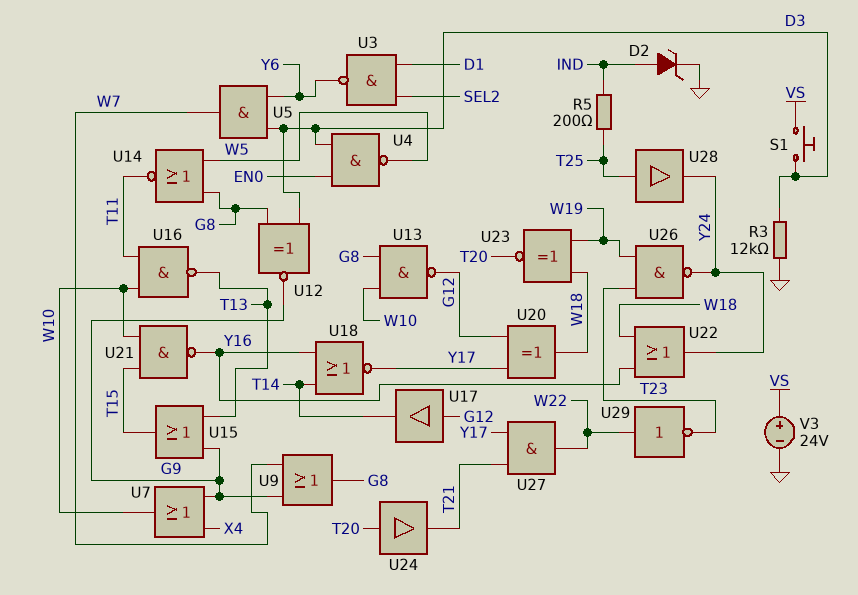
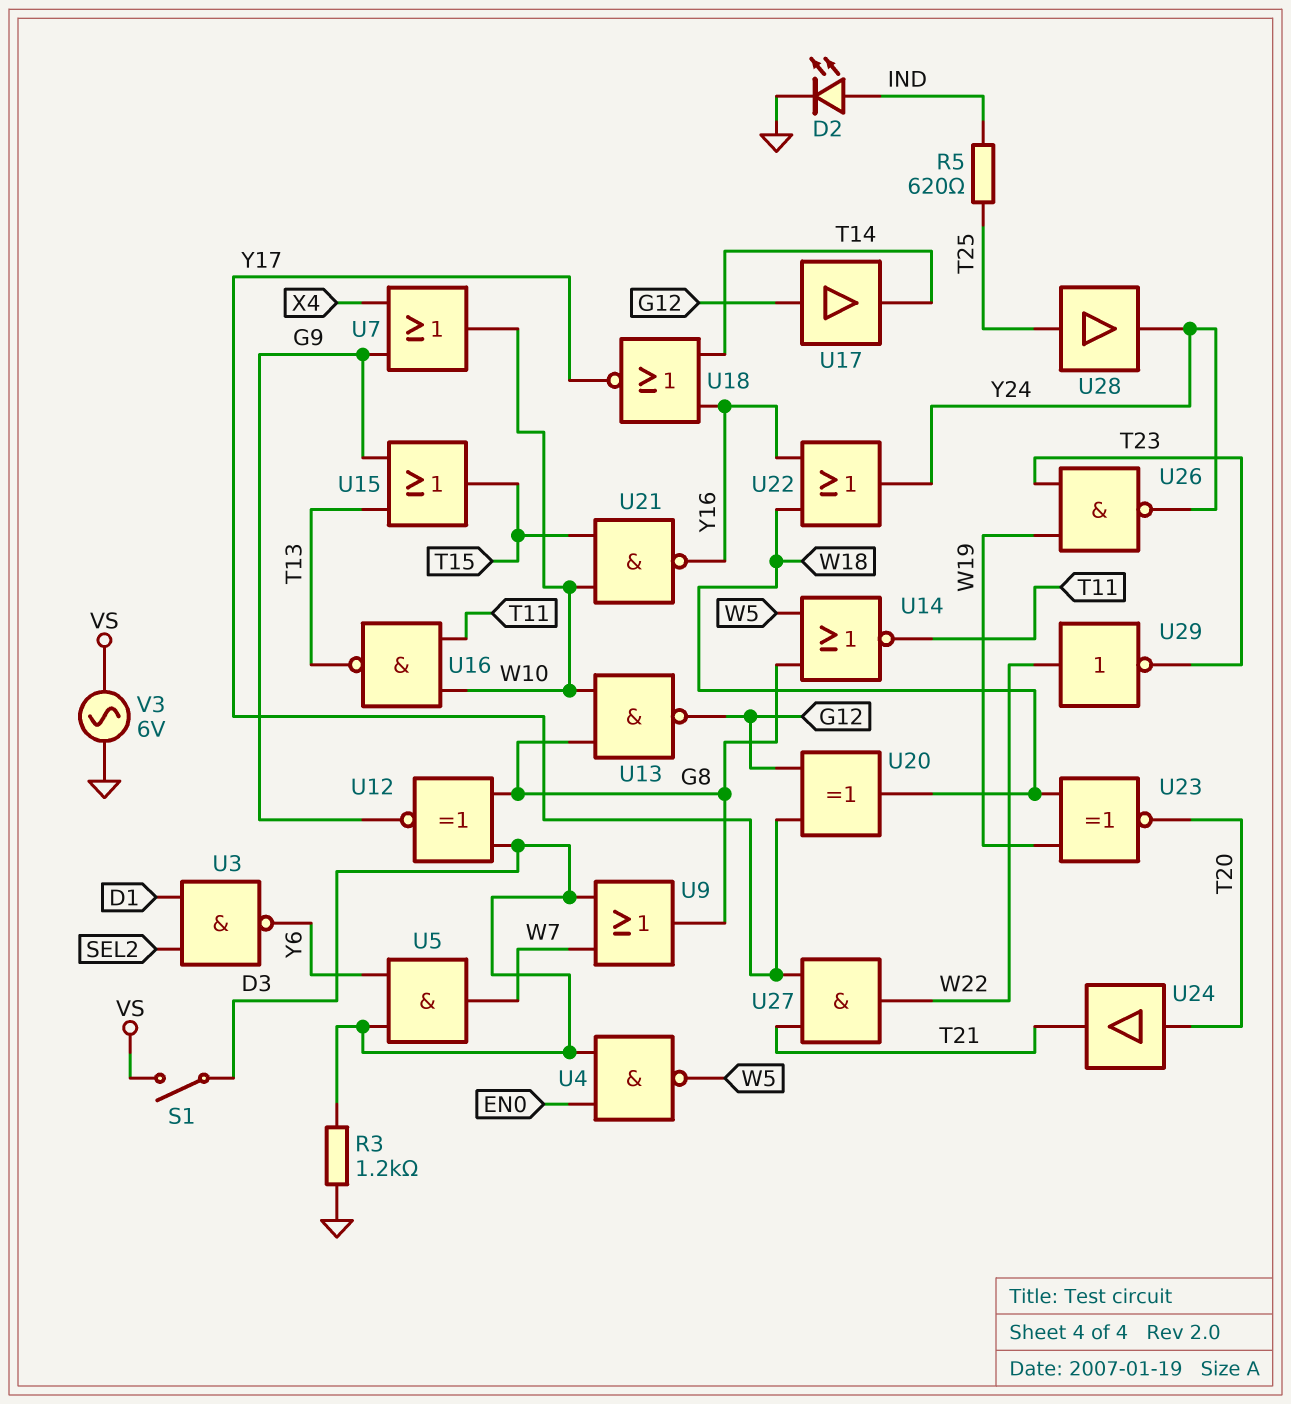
D2: zener (A IND, K GND) -> LED (A IND, K GND)
R3: 12k (D3, GND) -> 1.2k (D3, GND)
R5: 200 (IND, T25) -> 620 (IND, T25)
S1: button (D3, VS) -> switch (D3, VS)
U9: OR (in G9, in W7, out G8) -> OR (in D3, in W7, out G8)
V3: 24V (plus VS, minus GND) -> AC 6V (GND, VS)

